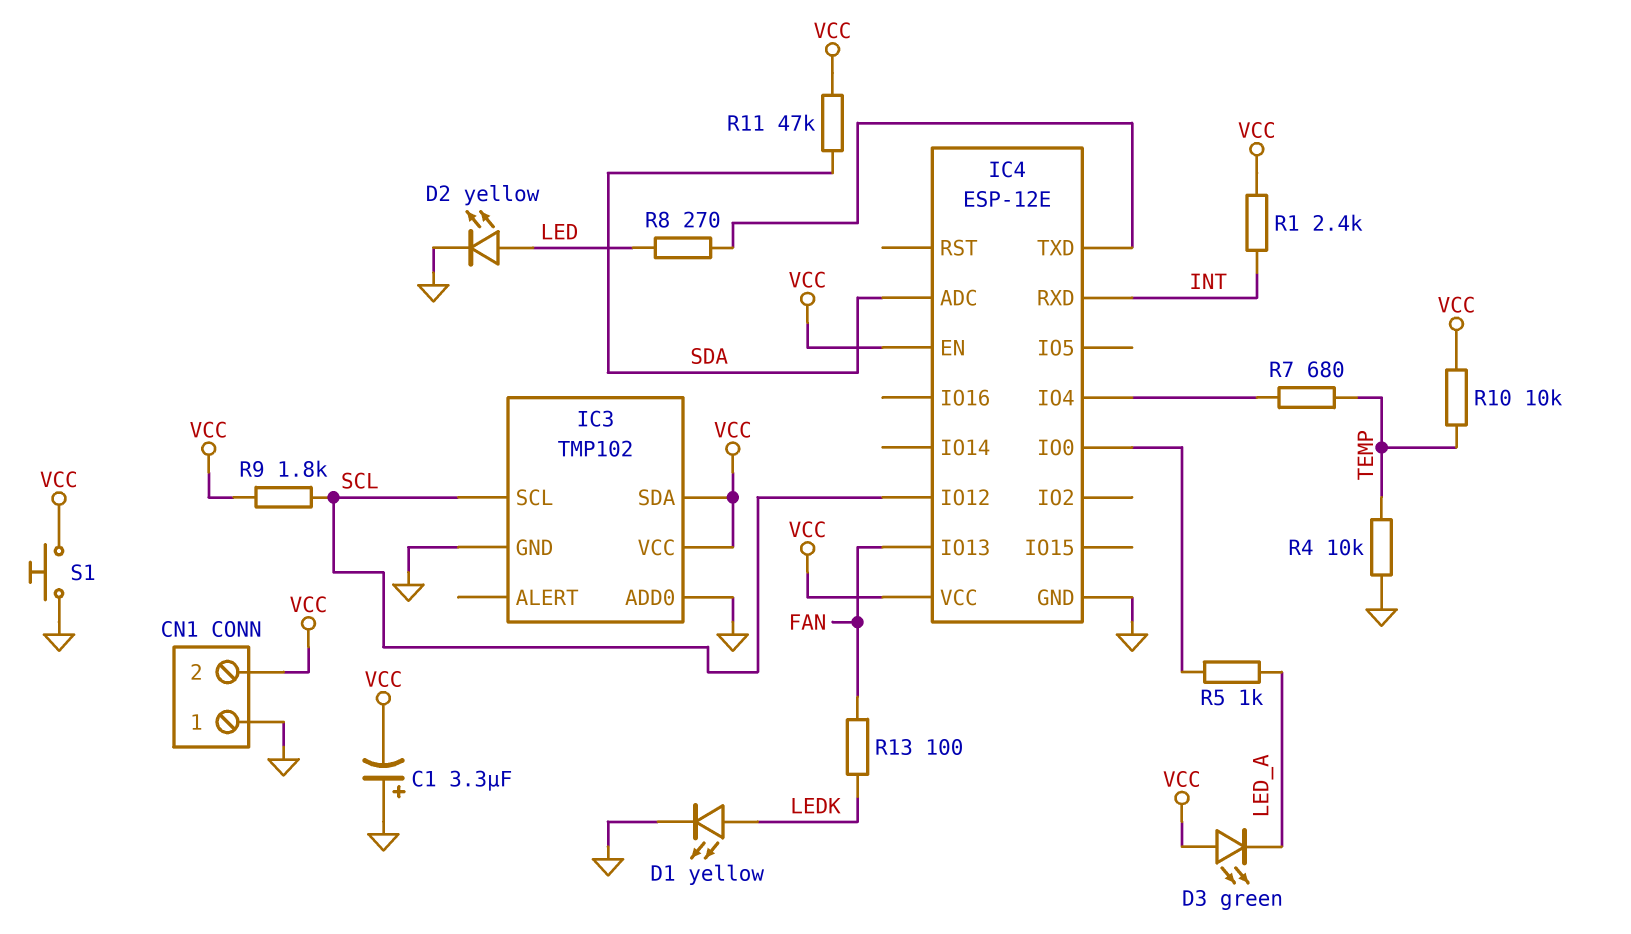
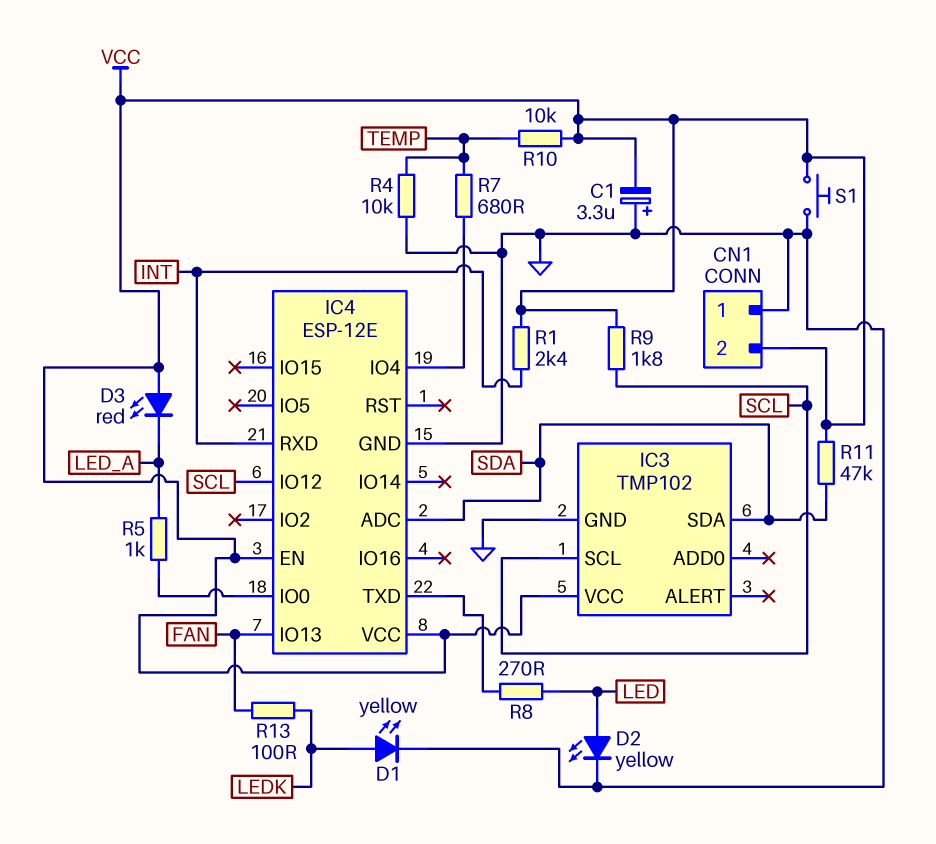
D3: LED green (A VCC, K LED_A) -> LED red (A VCC, K LED_A)
IC3 pin ADD0: GND -> none
IC3 pin SDA: VCC -> SDA

